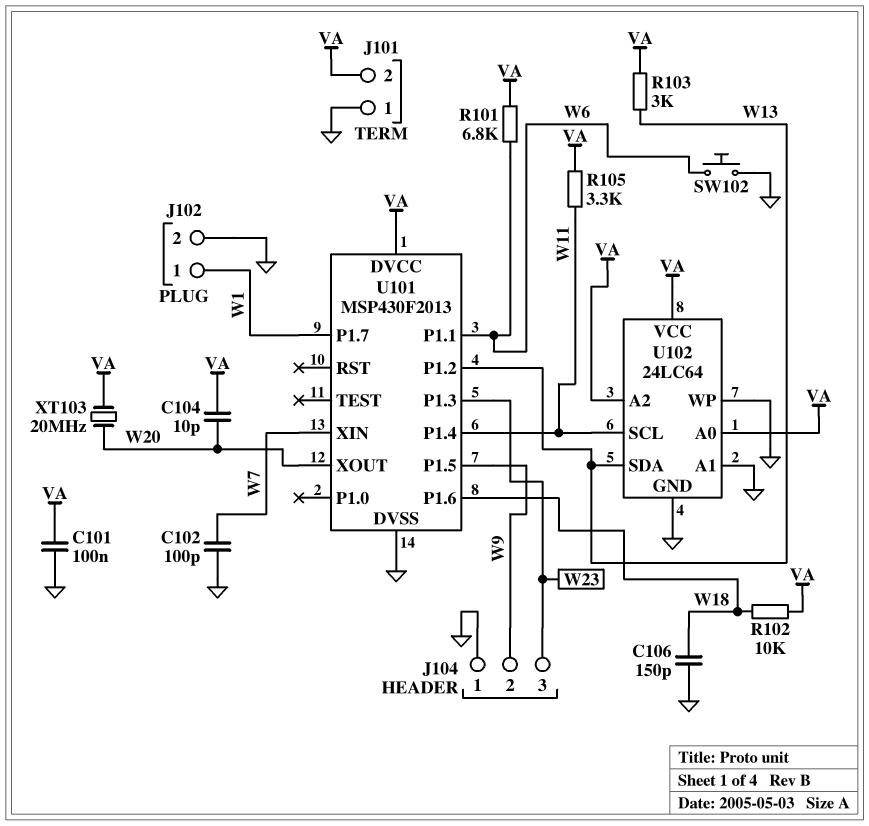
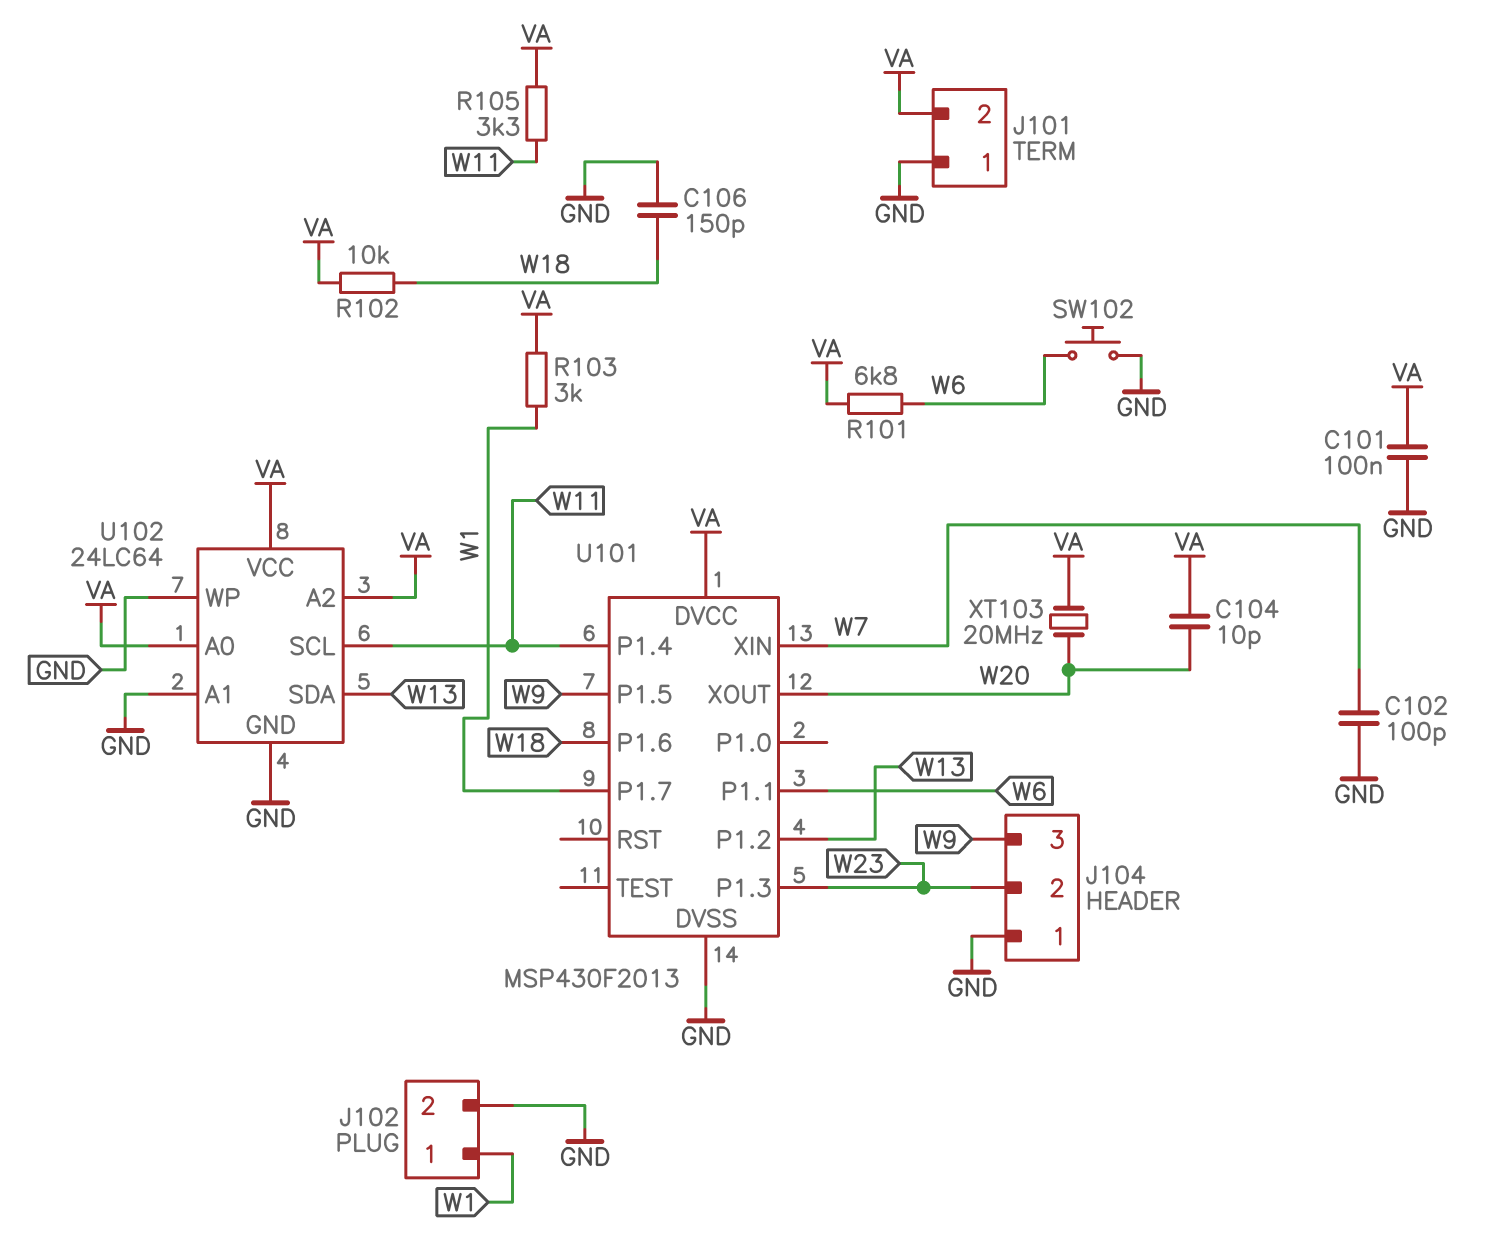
J104 pin 2: W9 -> W23
J104 pin 3: W23 -> W9
R103: 3k (VA, W13) -> 3k (VA, W1)

